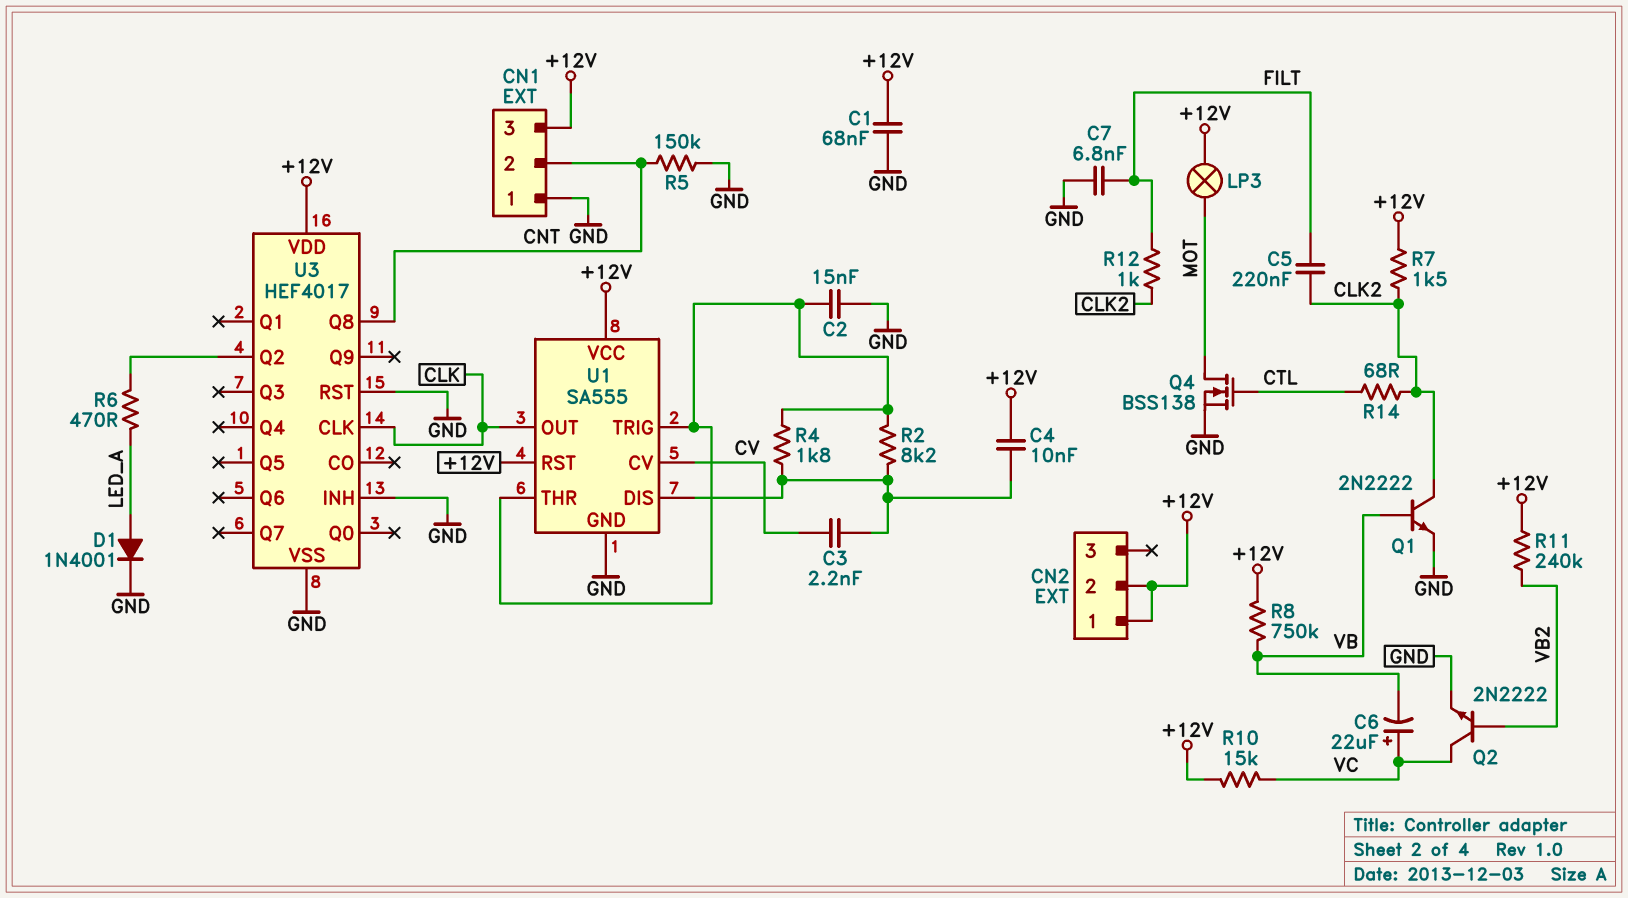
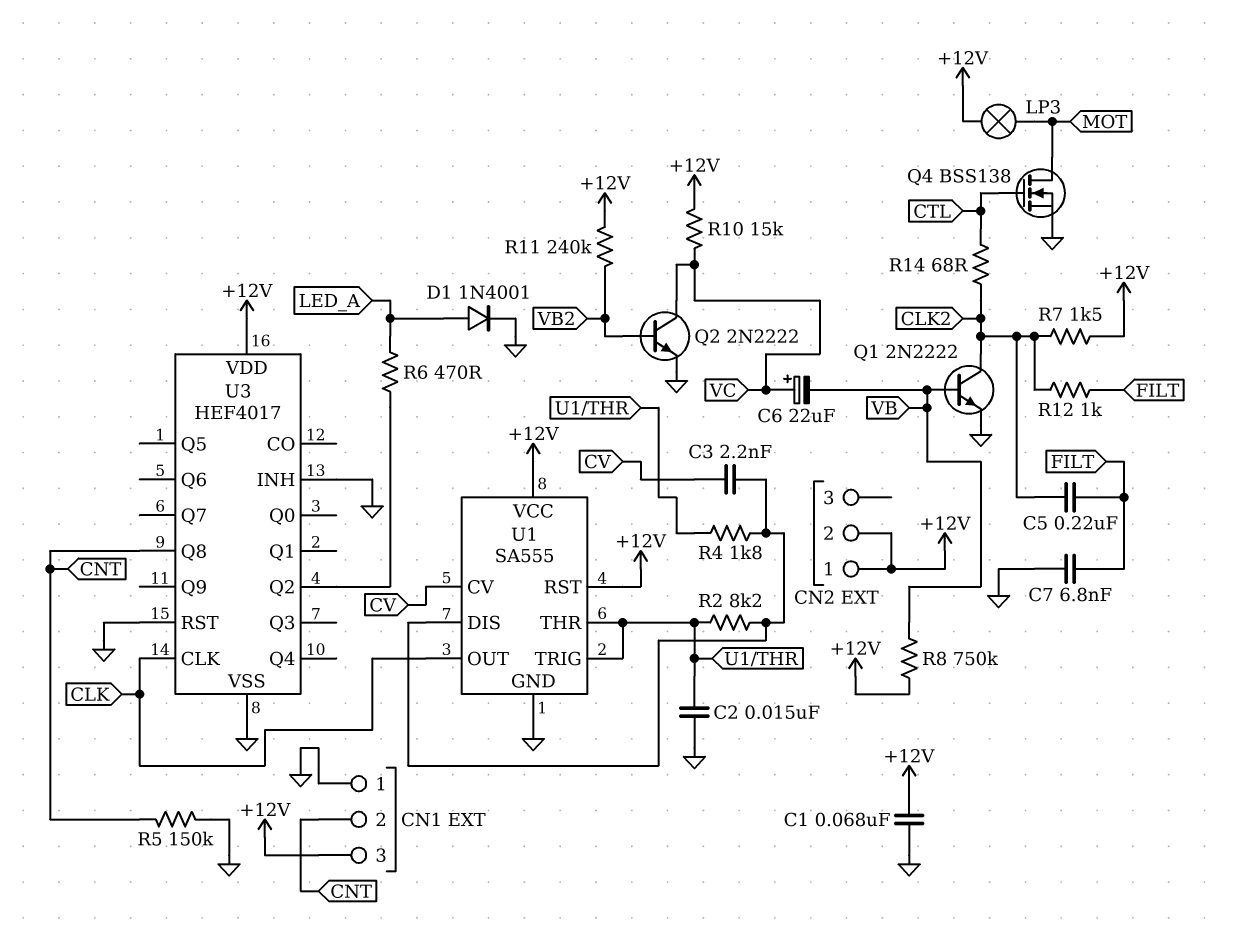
C4: 10nF (+12V, U1/DIS) -> none

